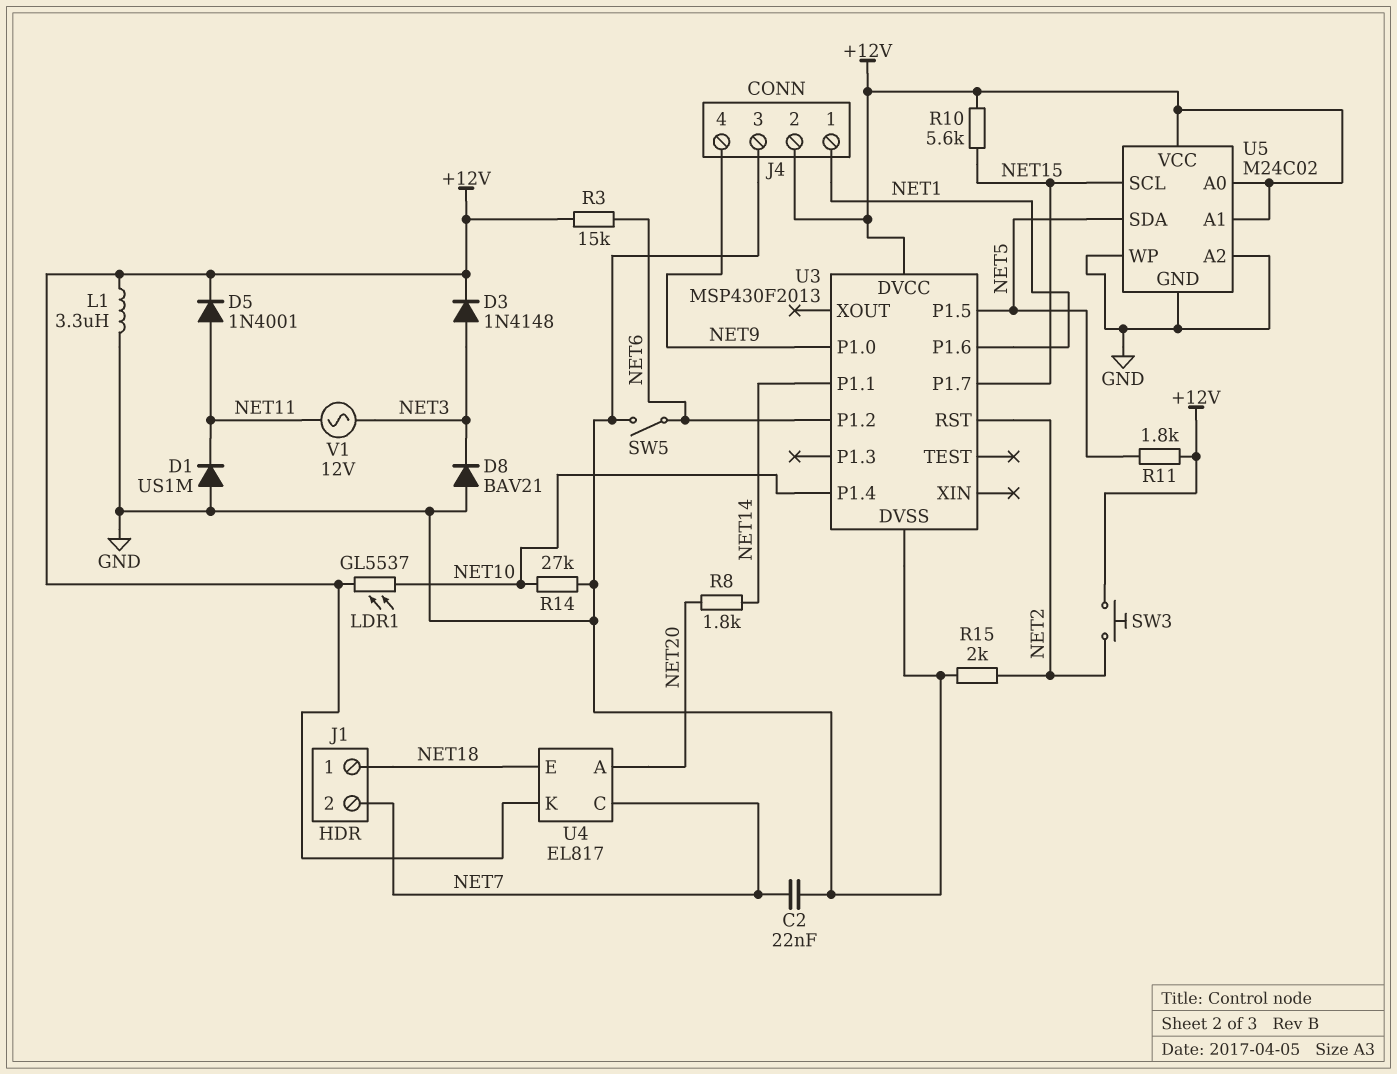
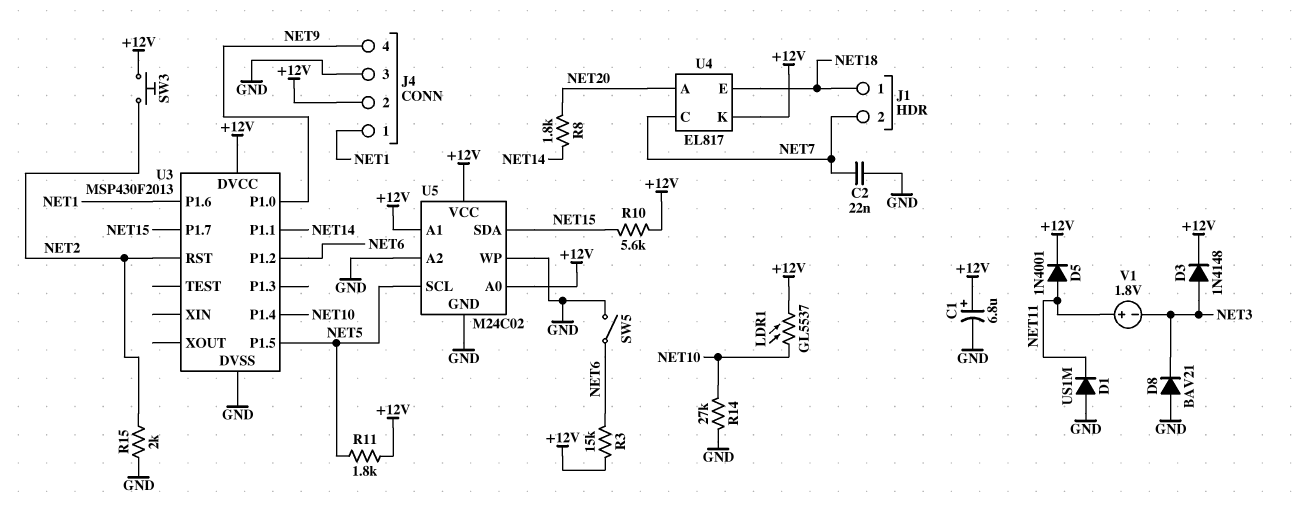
C1: none -> 6.8uF (plus +12V, minus GND)
L1: 3.3uH (+12V, GND) -> none
U5 pin SCL: NET15 -> NET5
U5 pin SDA: NET5 -> NET15
V1: AC 12V (NET3, NET11) -> 1.8V (plus NET11, minus NET3)

